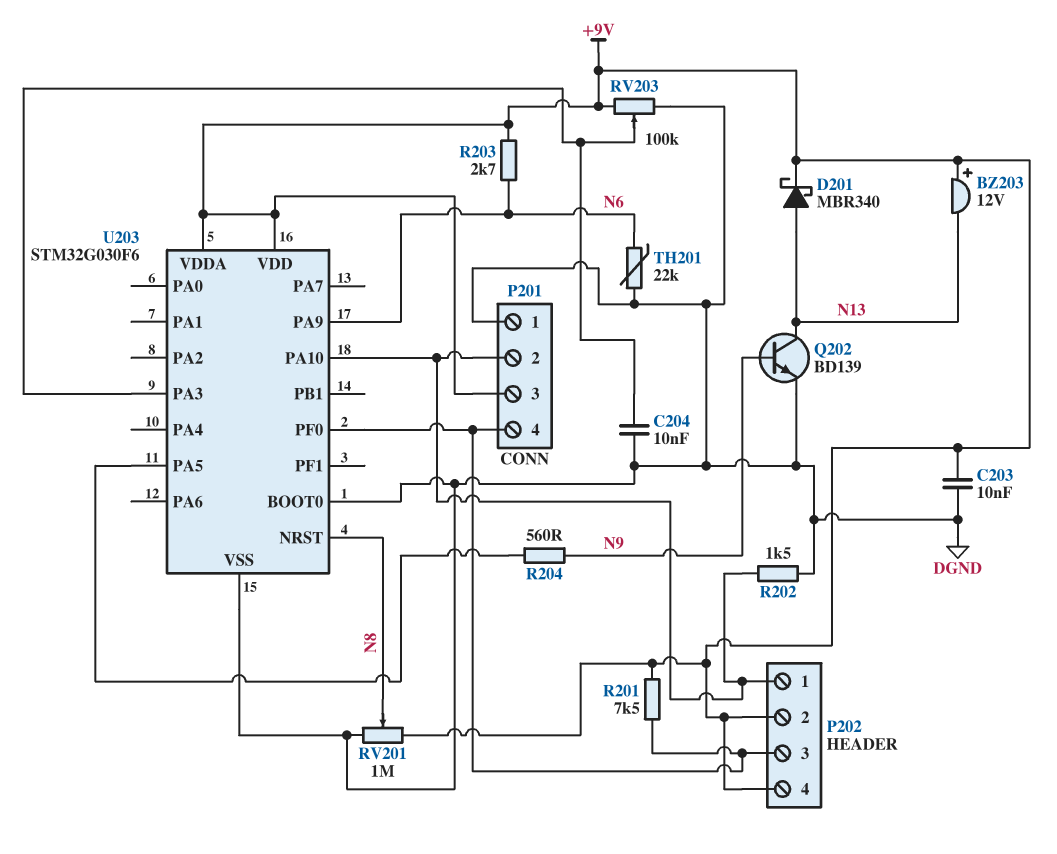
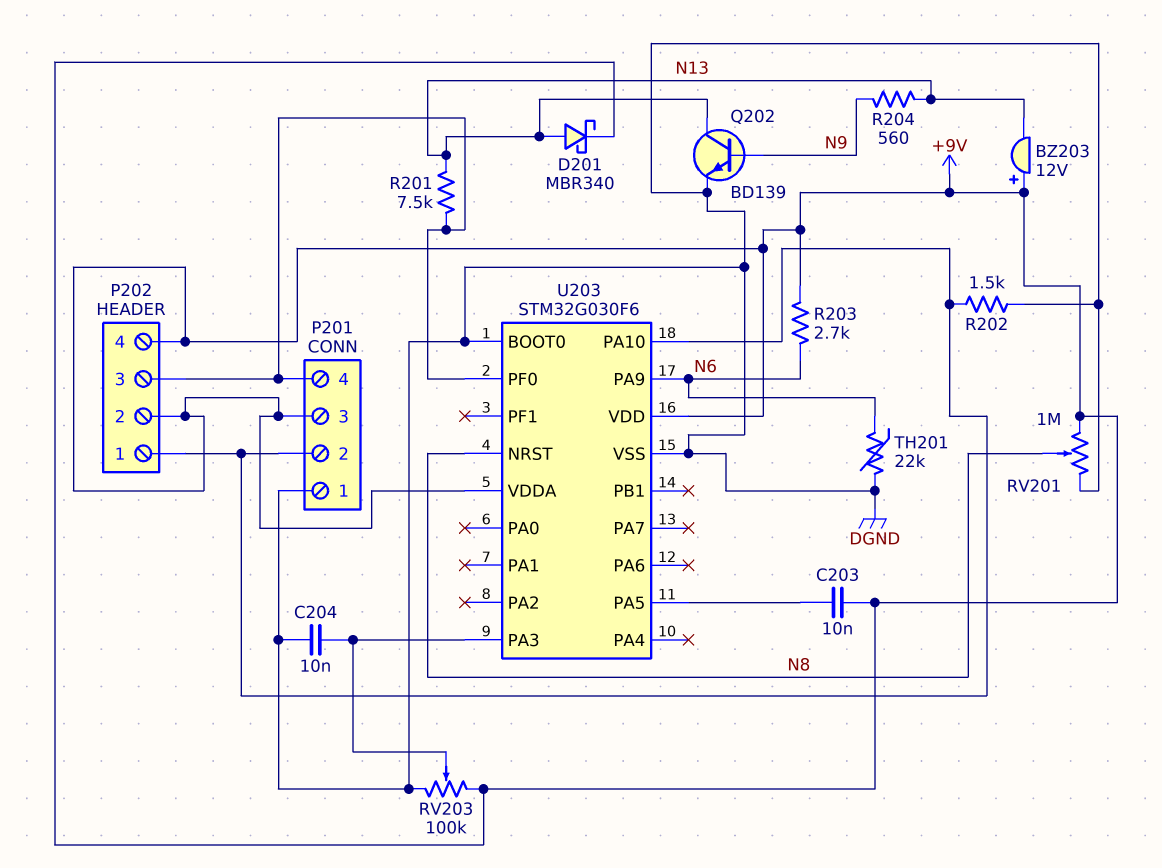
C203: 10nF (+9V, DGND) -> 10nF (+9V, U203/PA5)
R201: 7.5k (+9V, P201/4) -> 7.5k (N13, P201/4)
R204: 560 (N9, U203/PA5) -> 560 (N9, N13)

